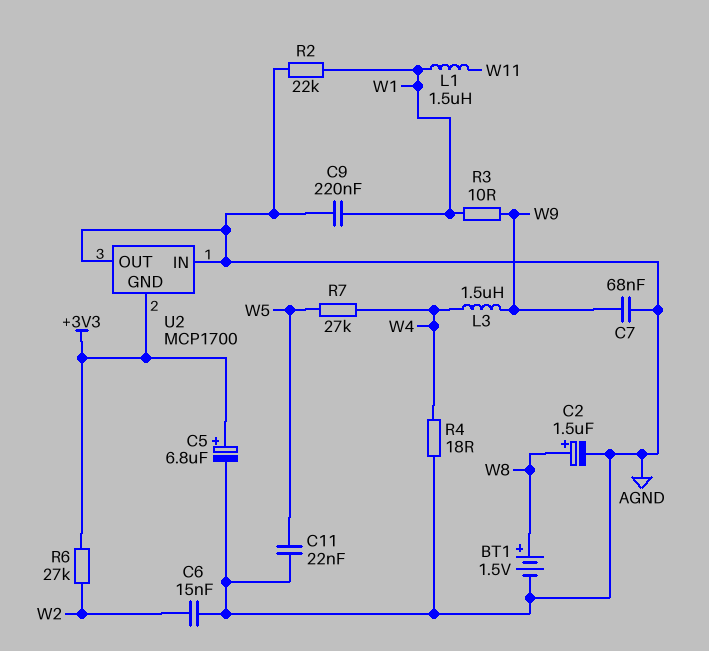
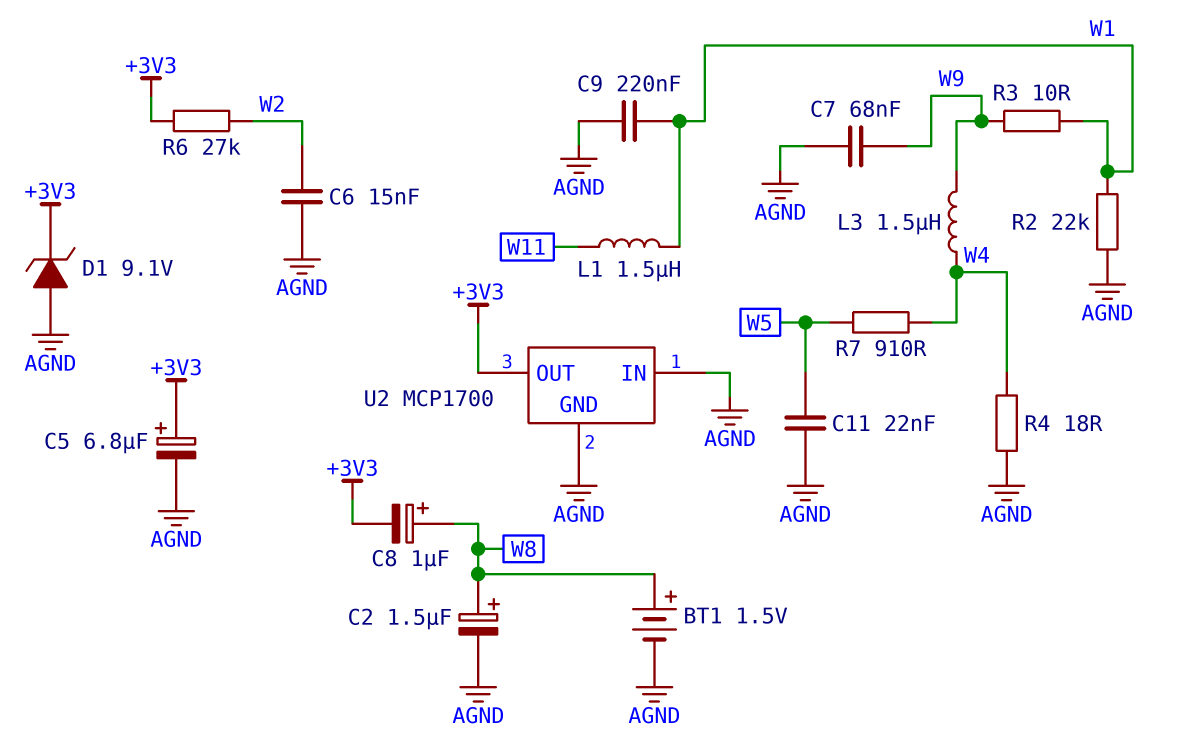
C8: none -> 1uF (plus W8, minus +3V3)
D1: none -> zener 9.1V (A AGND, K +3V3)
R7: 27k (W4, W5) -> 910 (W4, W5)
U2 pin GND: +3V3 -> AGND
U2 pin OUT: AGND -> +3V3

